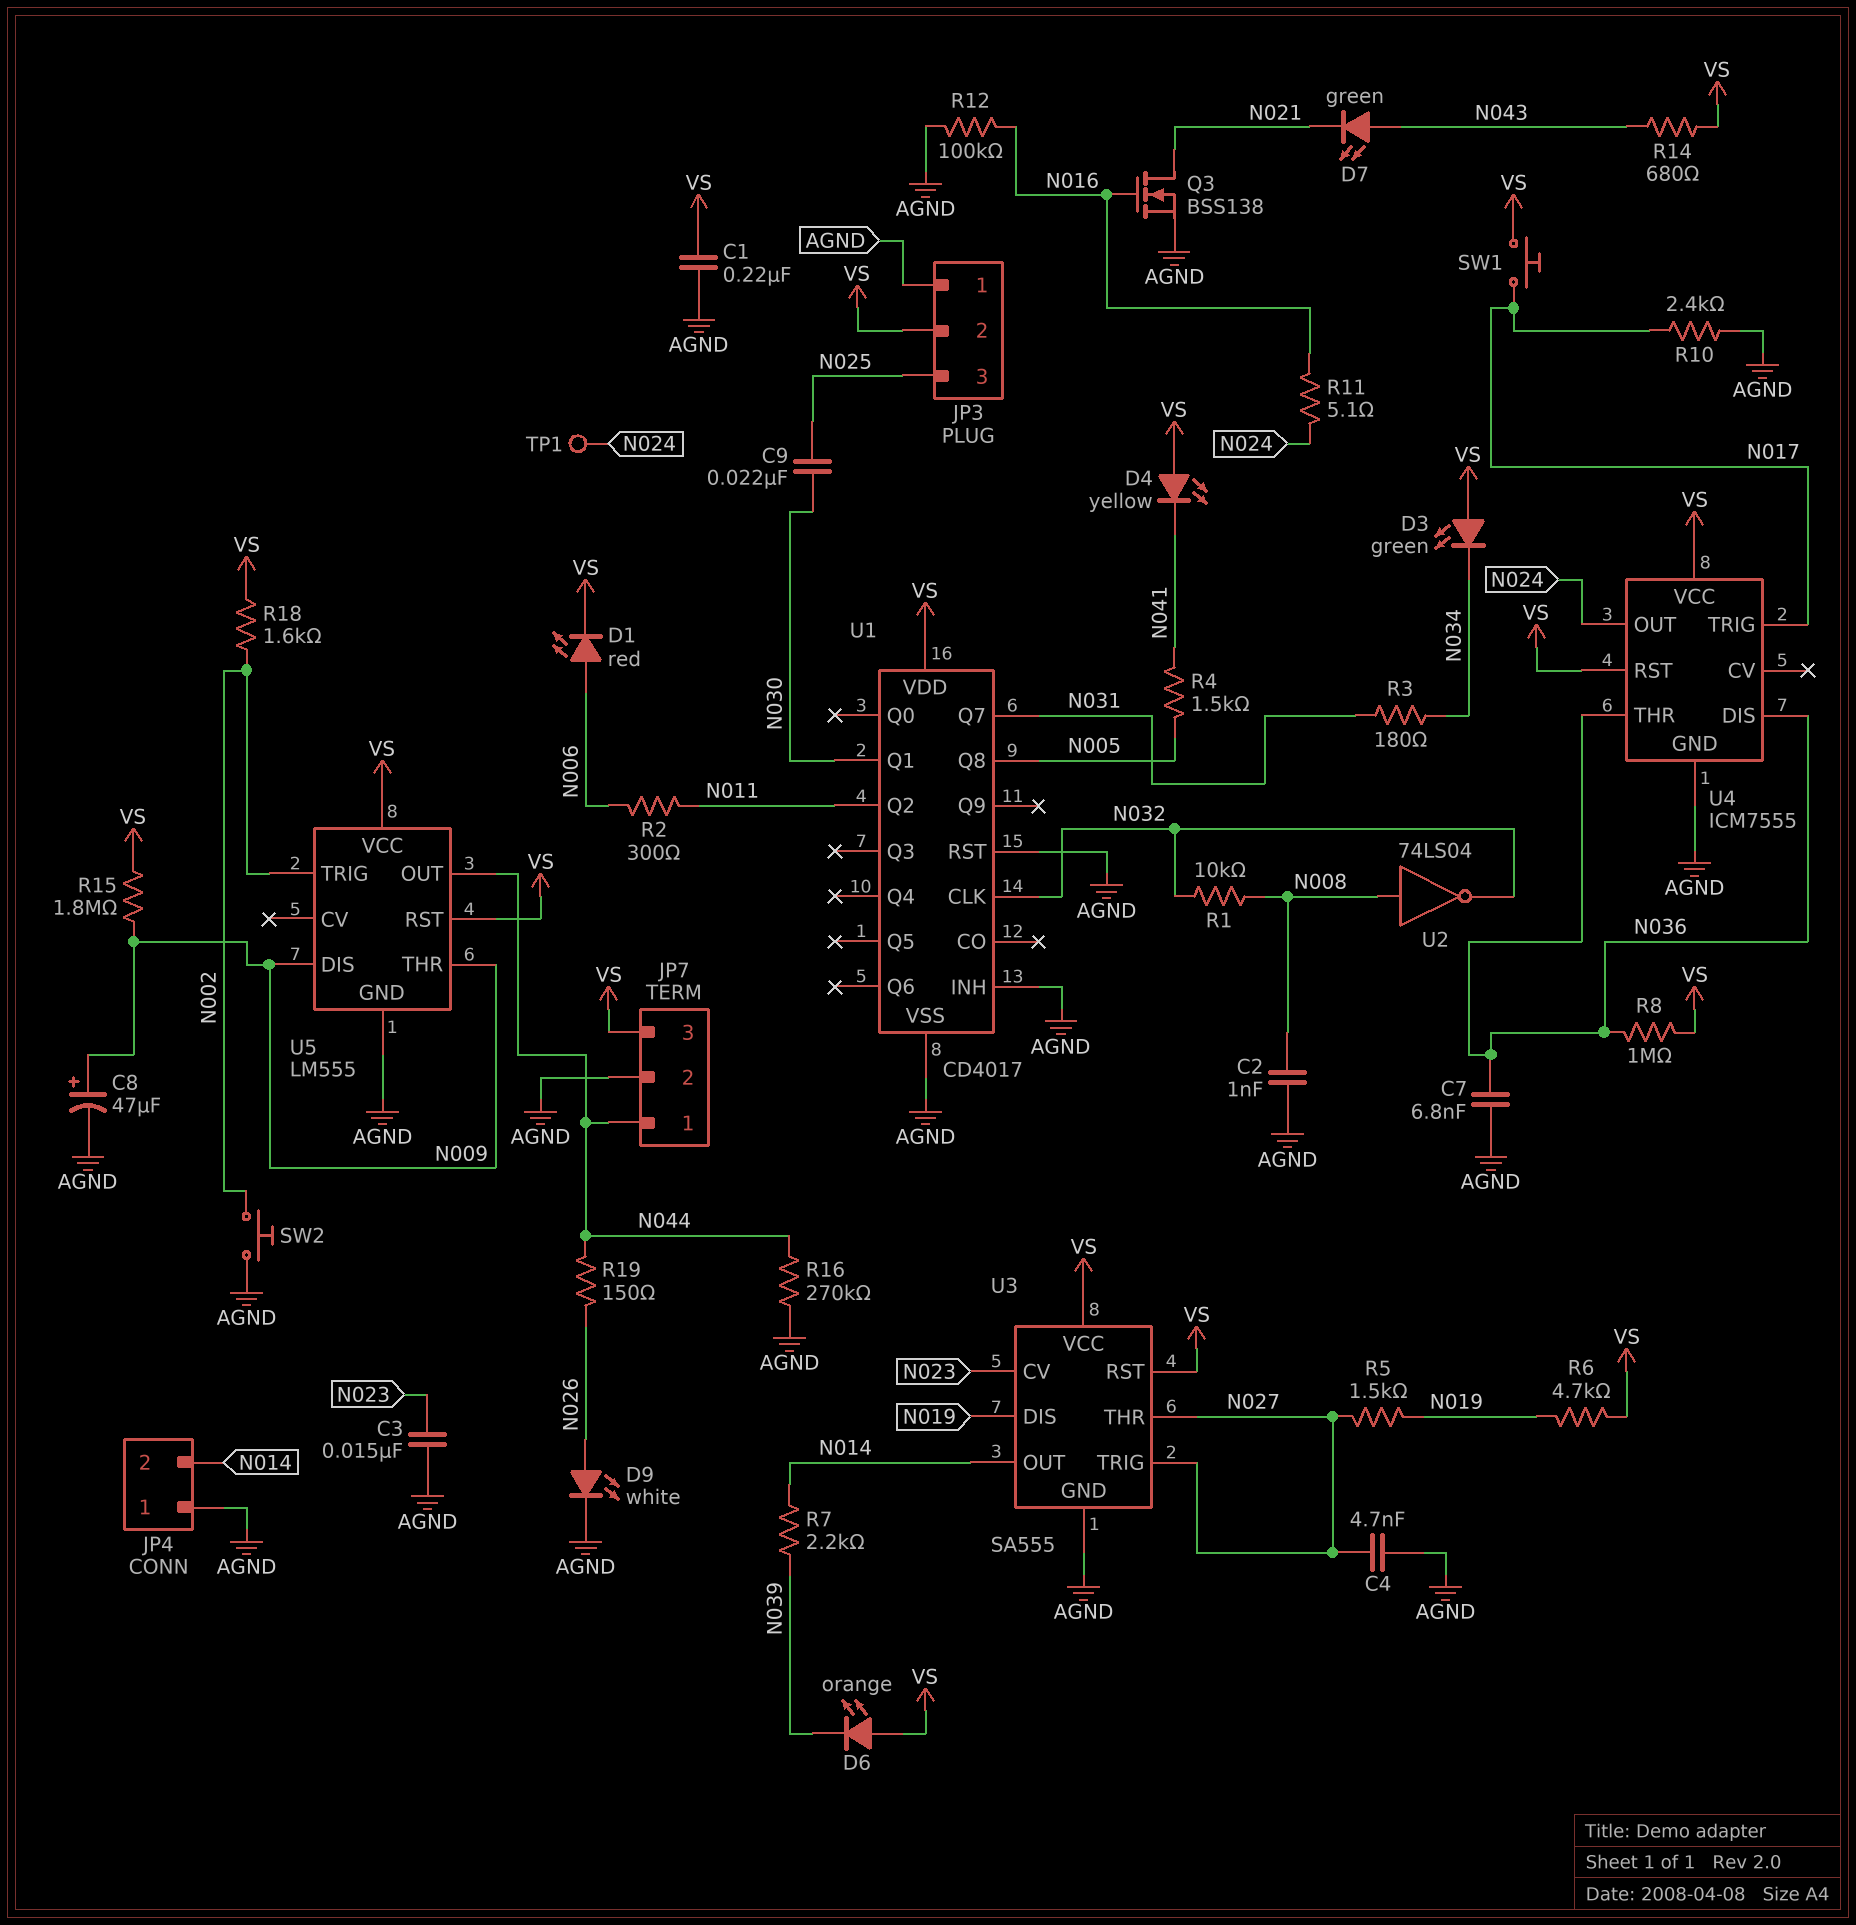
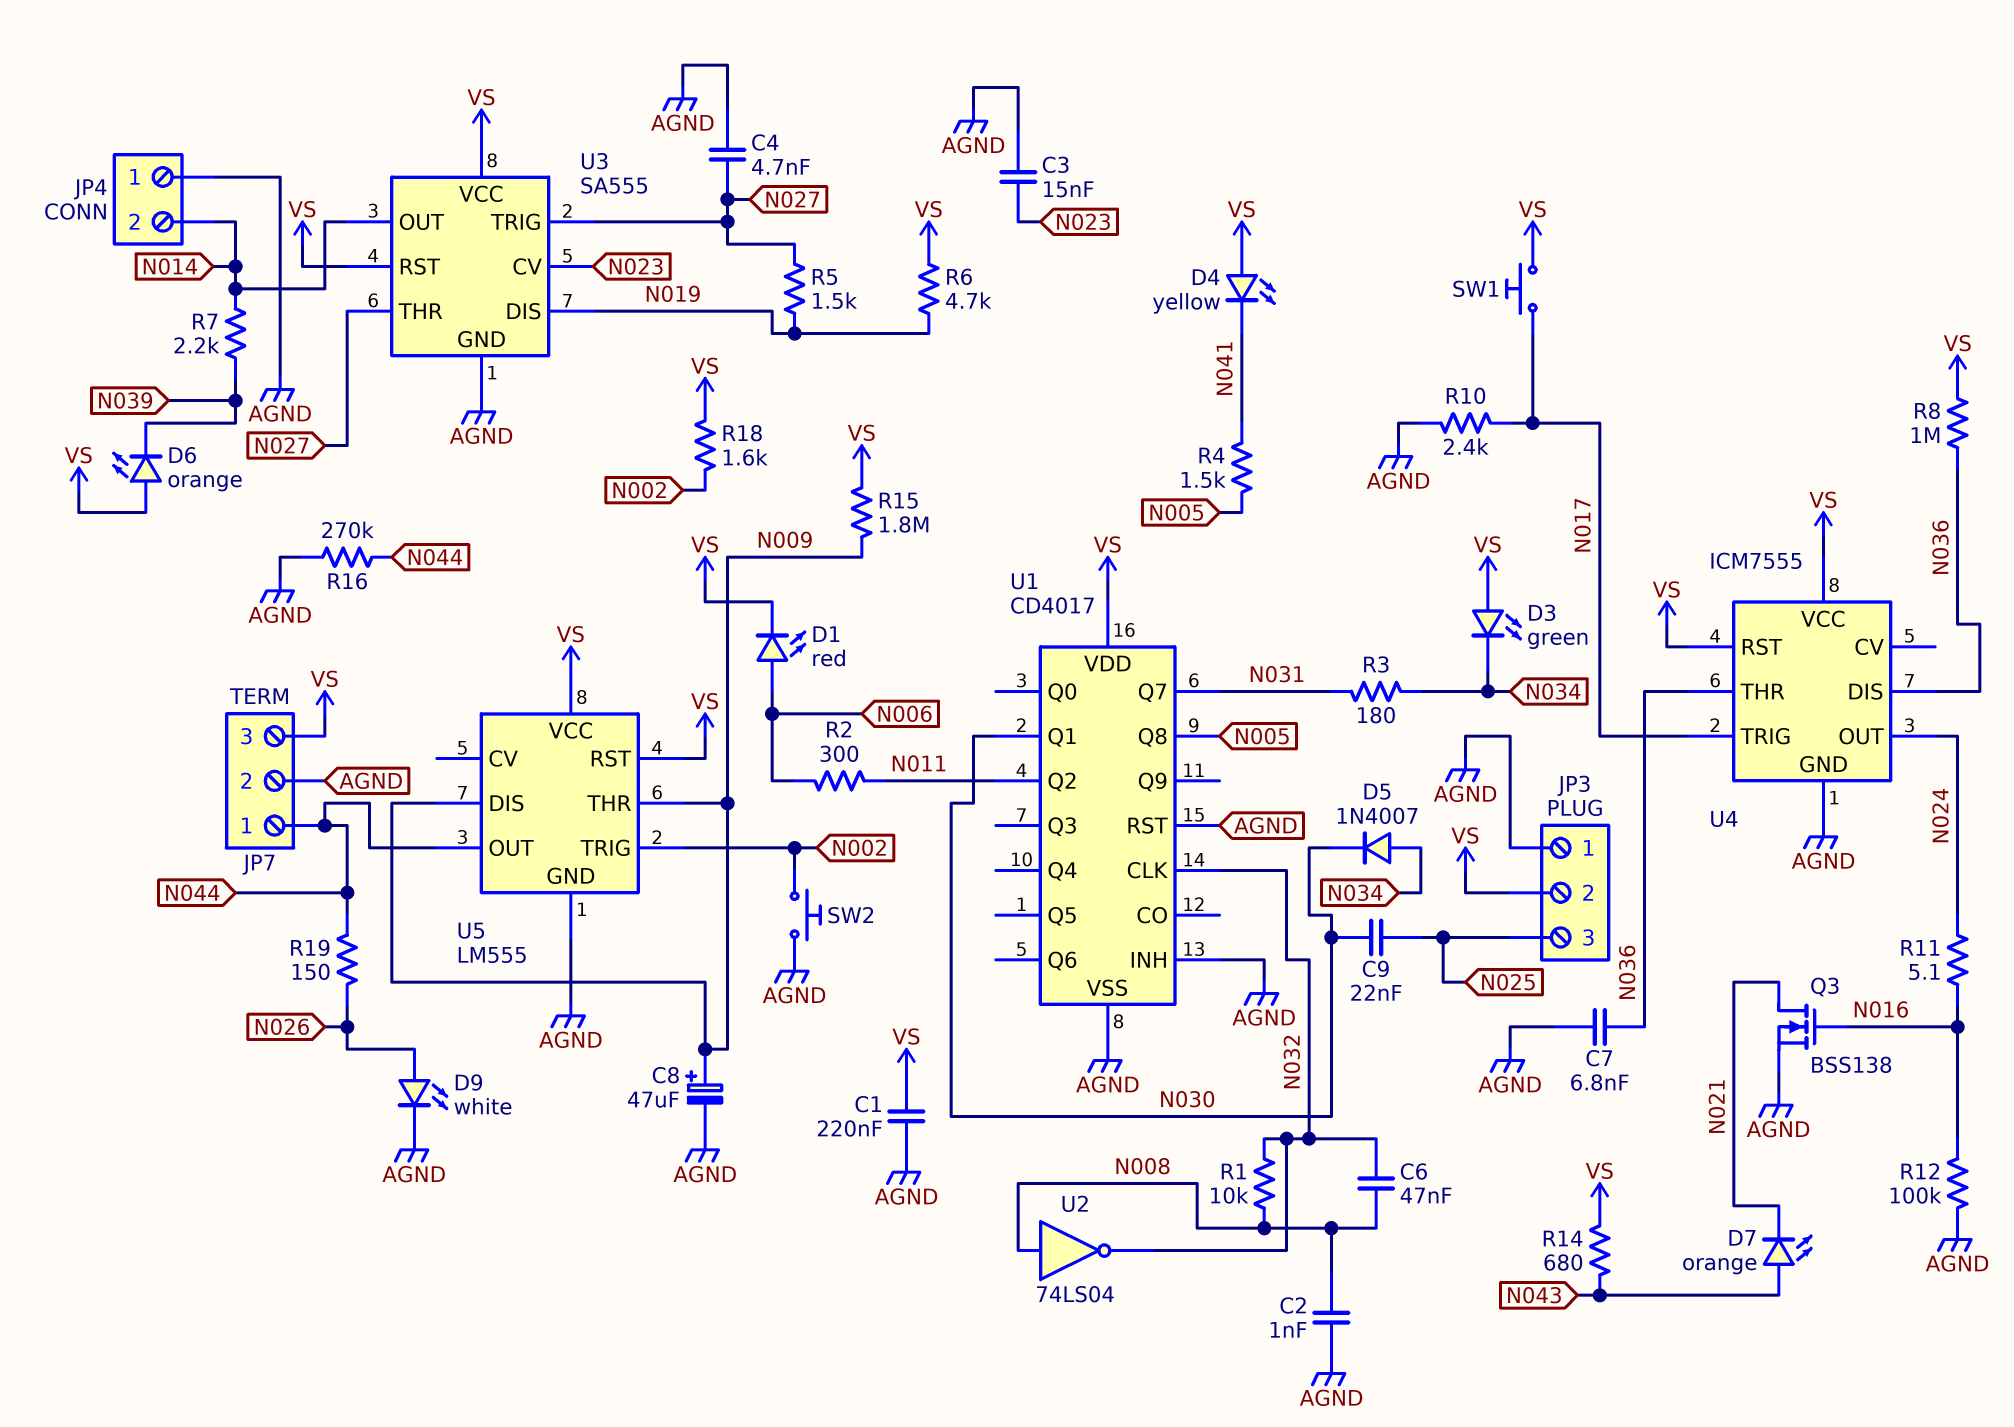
C6: none -> 47nF (N008, N032)
D5: none -> diode 1N4007 (A N034, K N030)
D7: LED green (A N043, K N021) -> LED orange (A N043, K N021)
TP1: test point (N024) -> none

